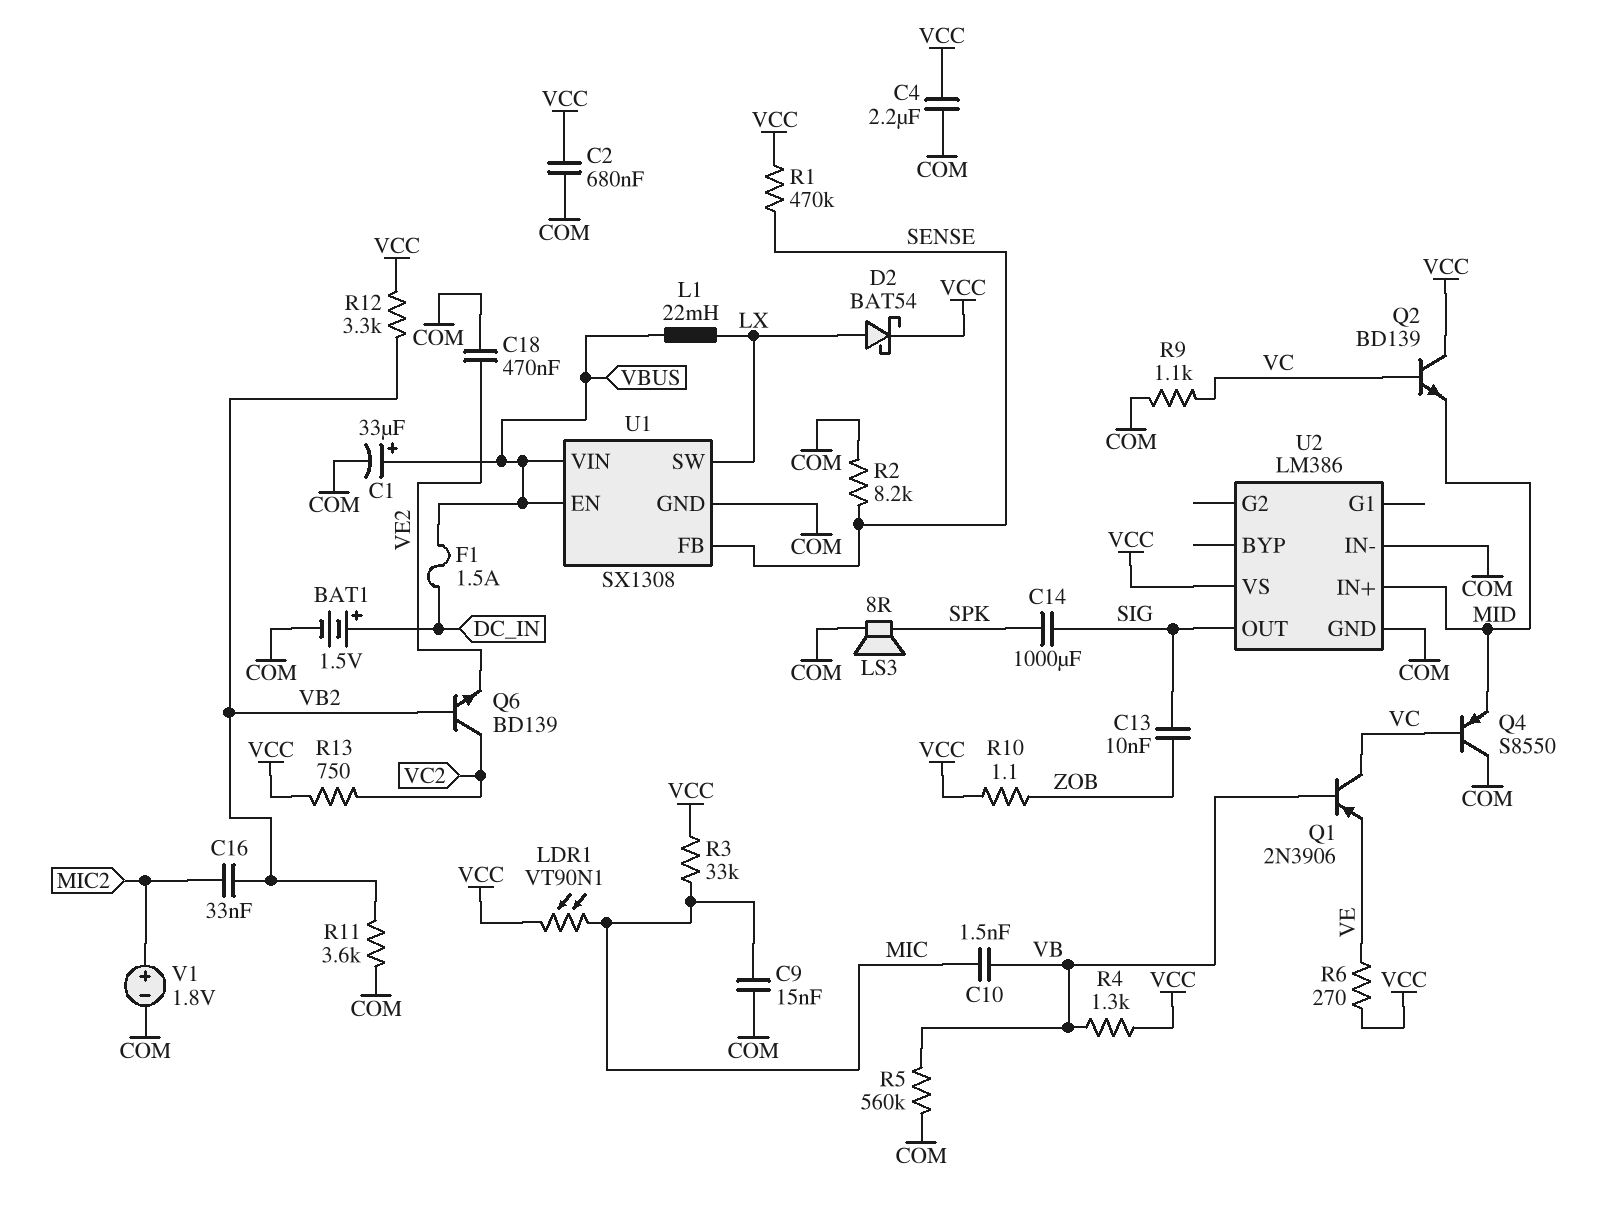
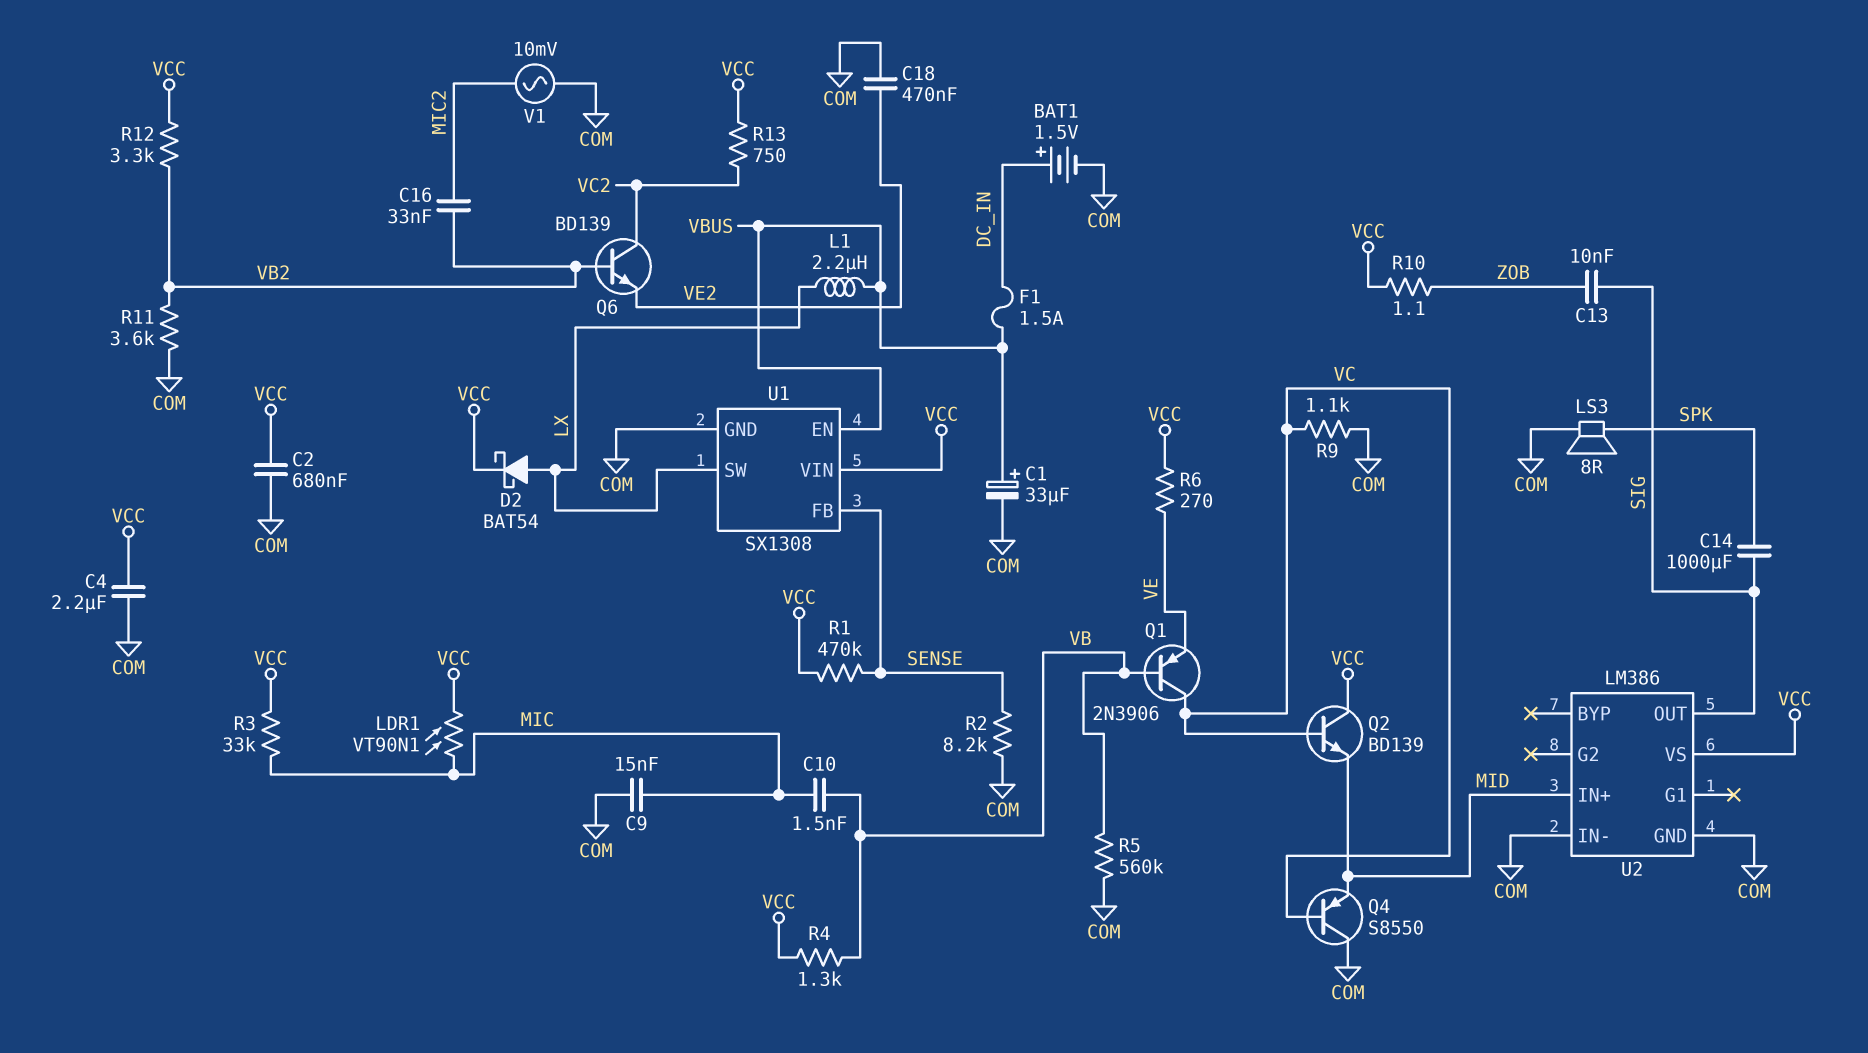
L1: 22mH (LX, VBUS) -> 2.2uH (LX, VBUS)
U1 pin VIN: VBUS -> VCC
V1: 1.8V (plus MIC2, minus COM) -> AC 10mV (COM, MIC2)

